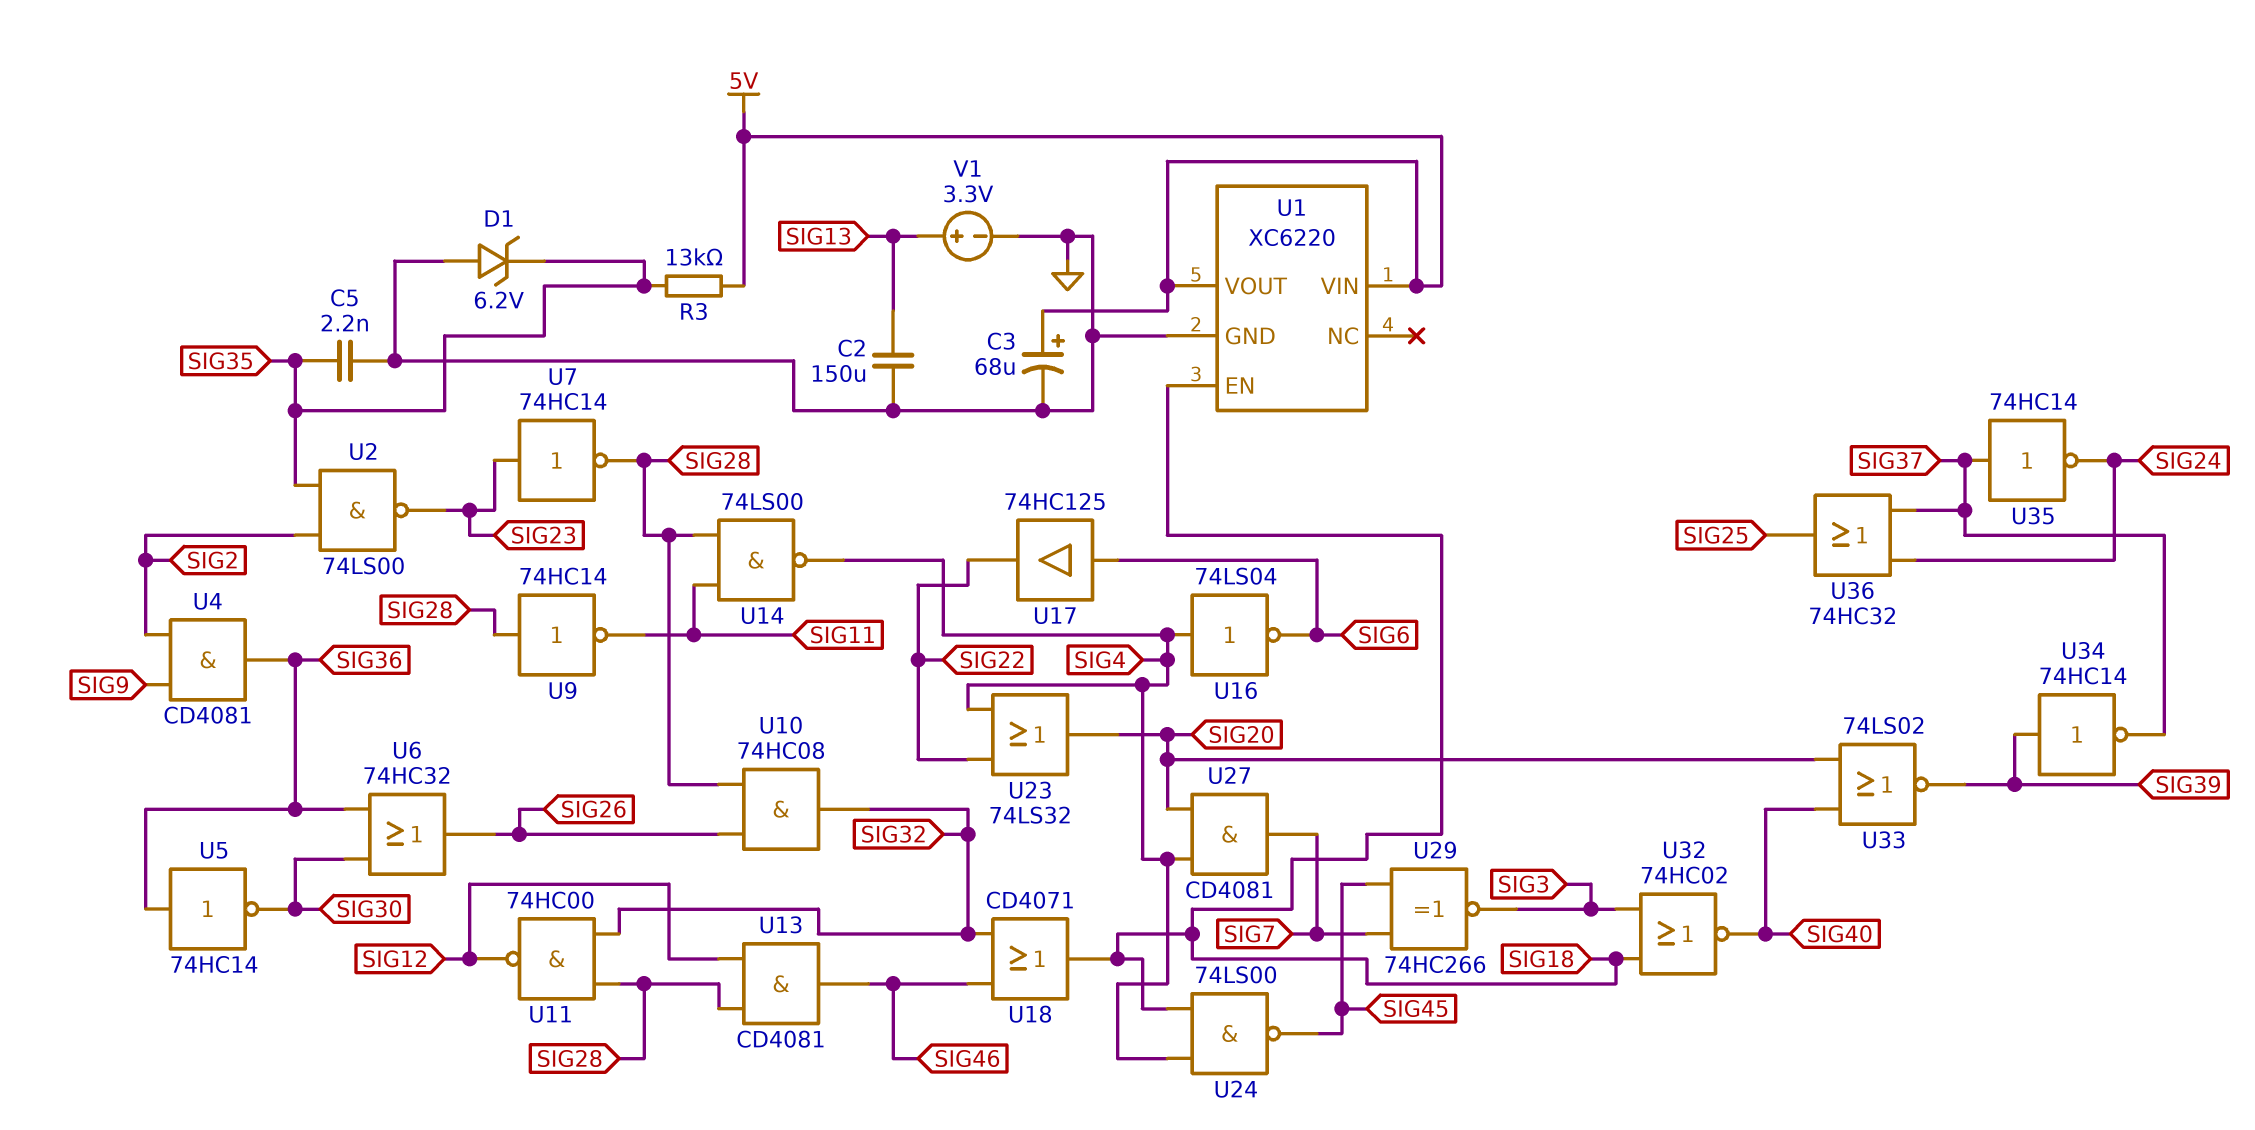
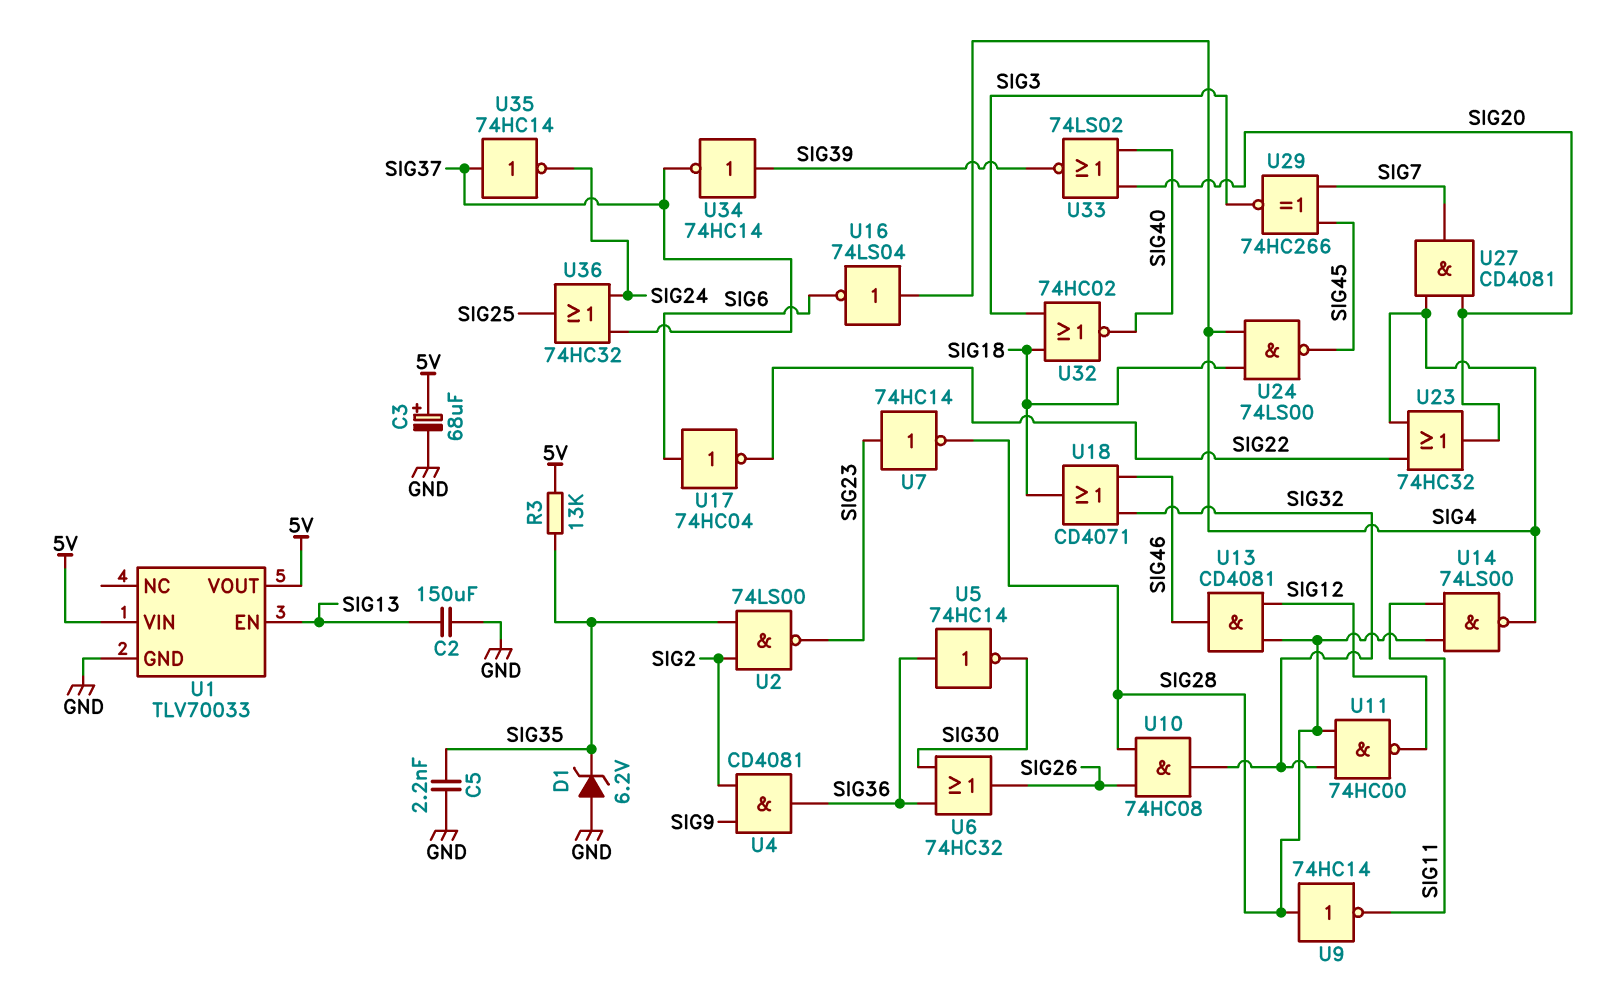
U1: XC6220 -> TLV70033
U1 pin EN: SIG18 -> SIG13
U17: buffer 74HC125 (in SIG6, out SIG22) -> NOT 74HC04 (in SIG6, out SIG22)
U23: OR 74LS32 (in SIG4, in SIG22, out SIG20) -> OR 74HC32 (in SIG4, in SIG22, out SIG20)
V1: 3.3V (plus SIG13, minus GND) -> none

